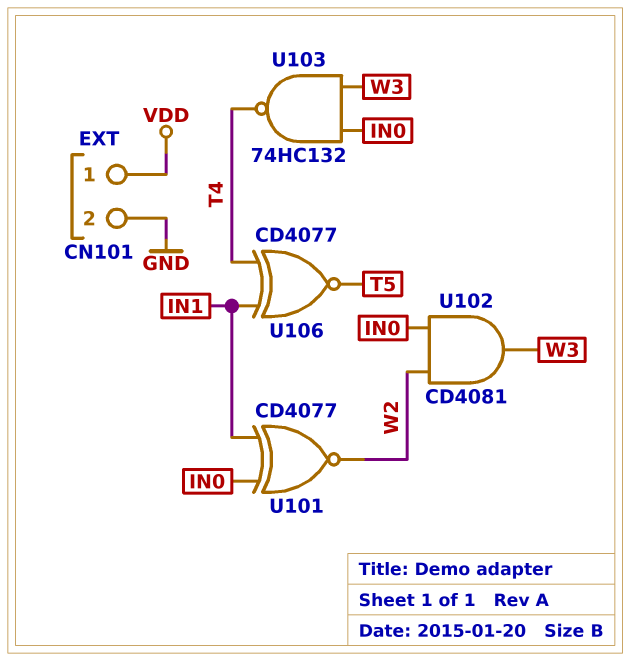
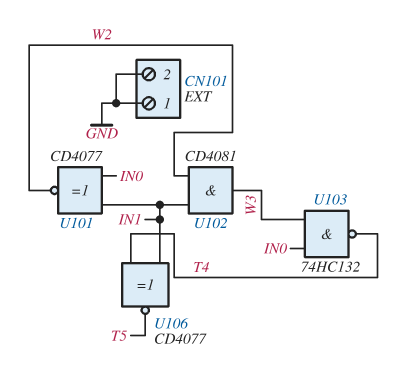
CN101 pin 1: VDD -> GND
U102: AND CD4081 (in IN0, in W2, out W3) -> AND CD4081 (in IN1, in W2, out W3)

